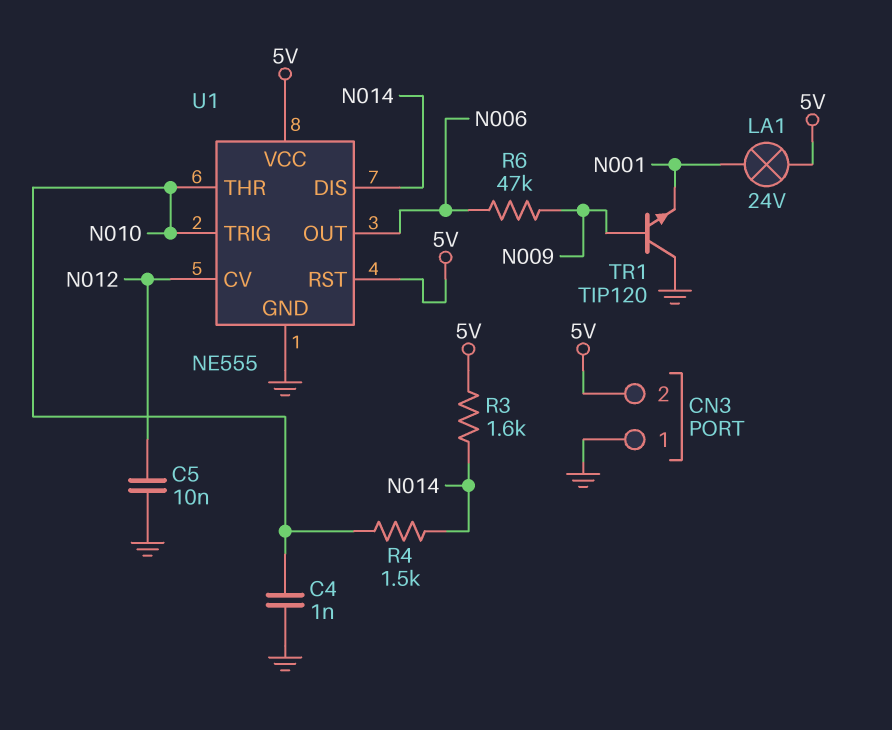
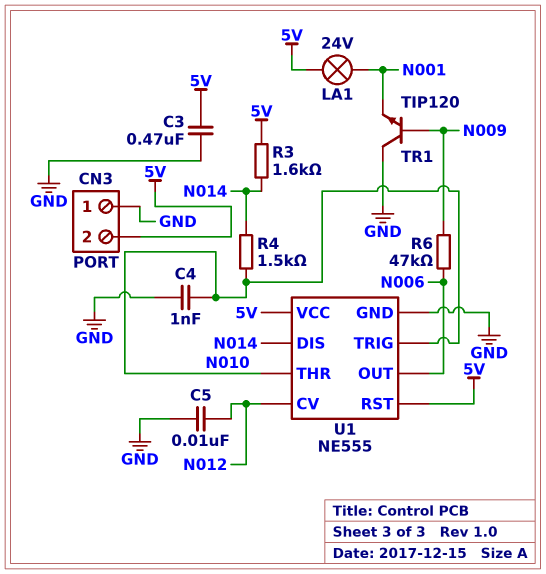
C3: none -> 470nF (5V, GND)

